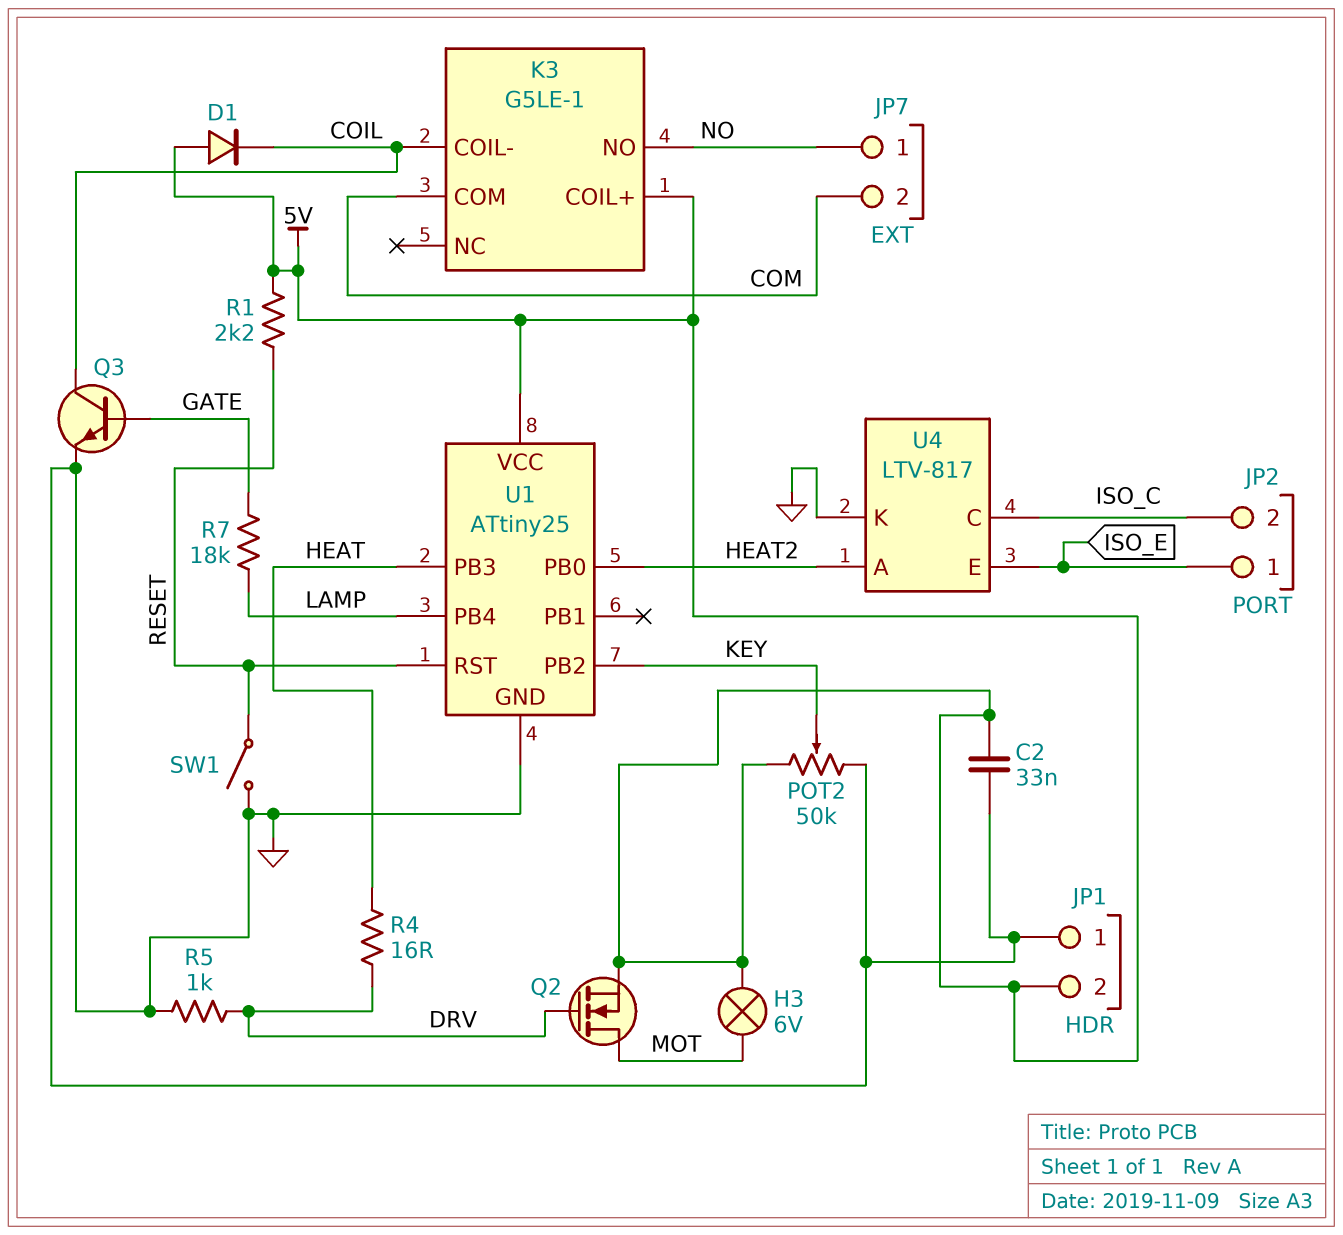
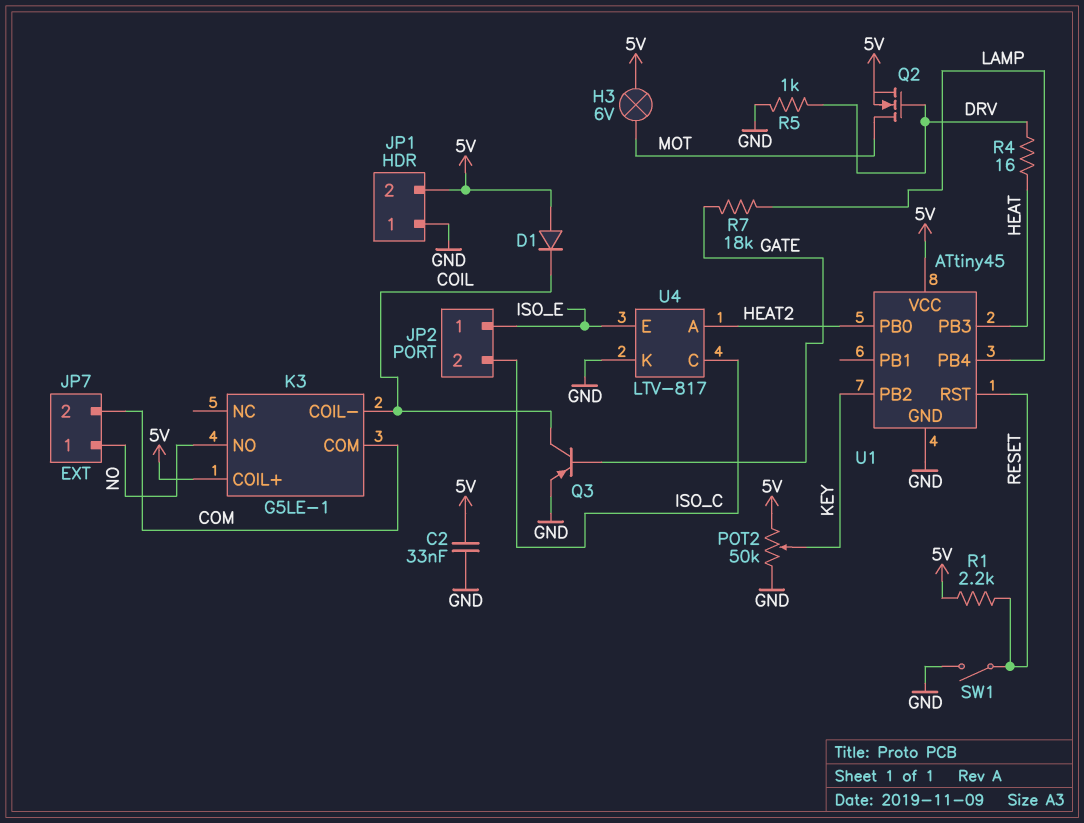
Q3: NPN (B GATE, C COIL, E GND) -> PNP (B GATE, C COIL, E GND)
U1: ATtiny25 -> ATtiny45

